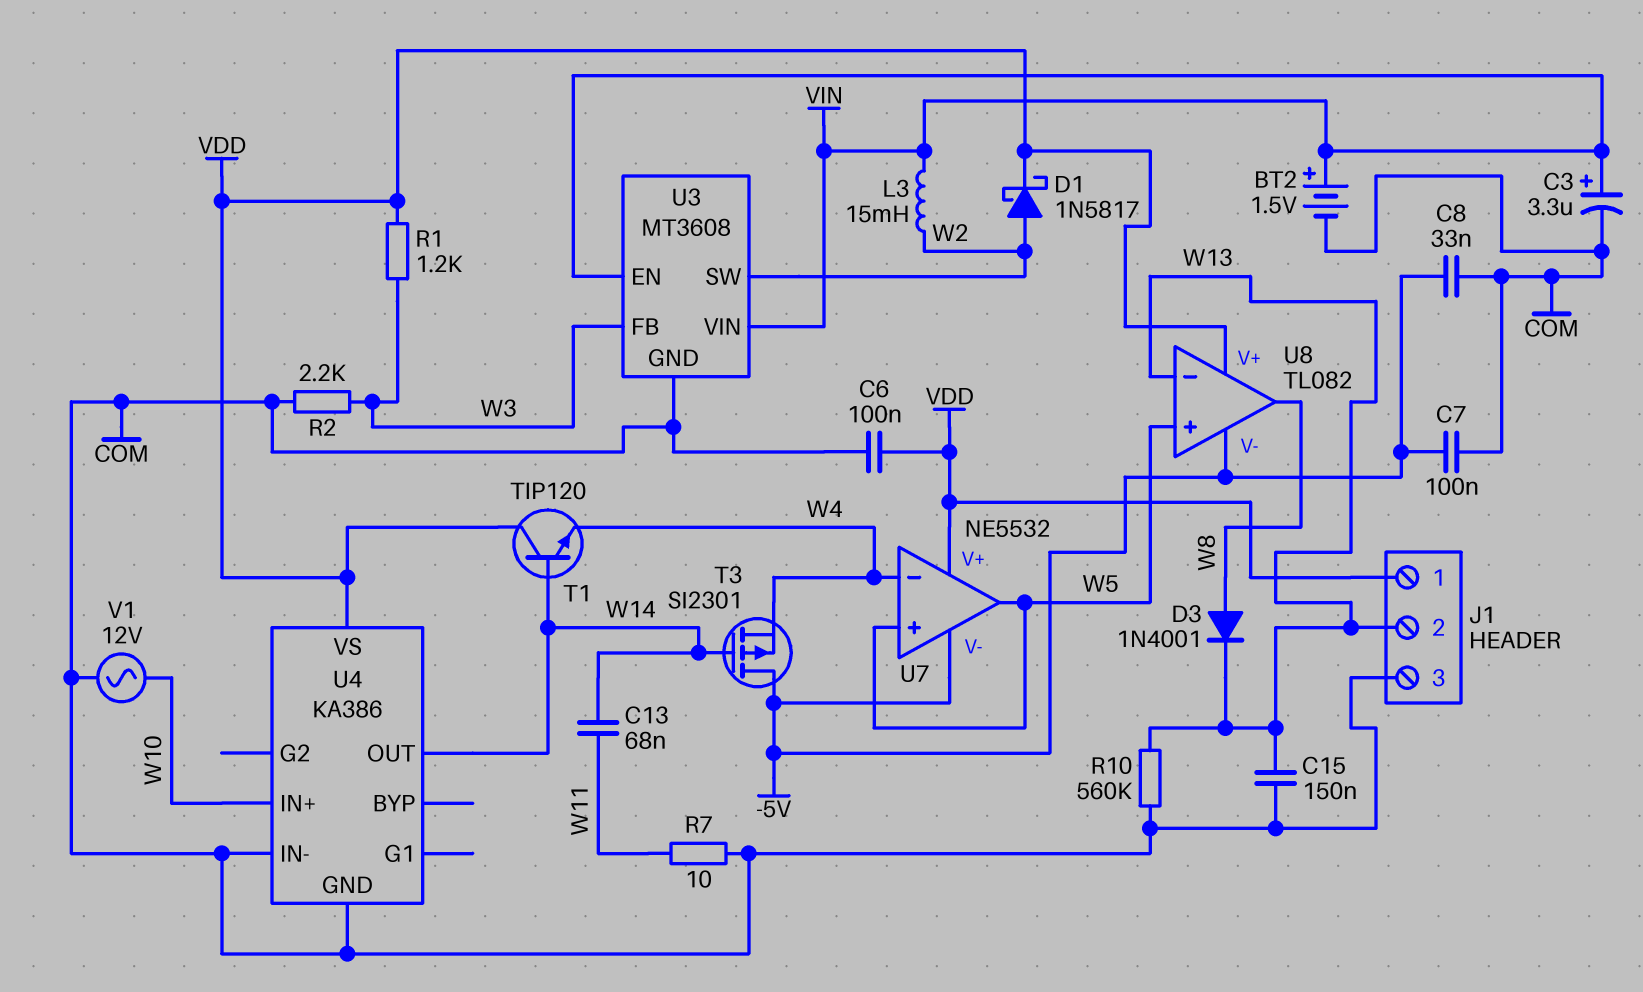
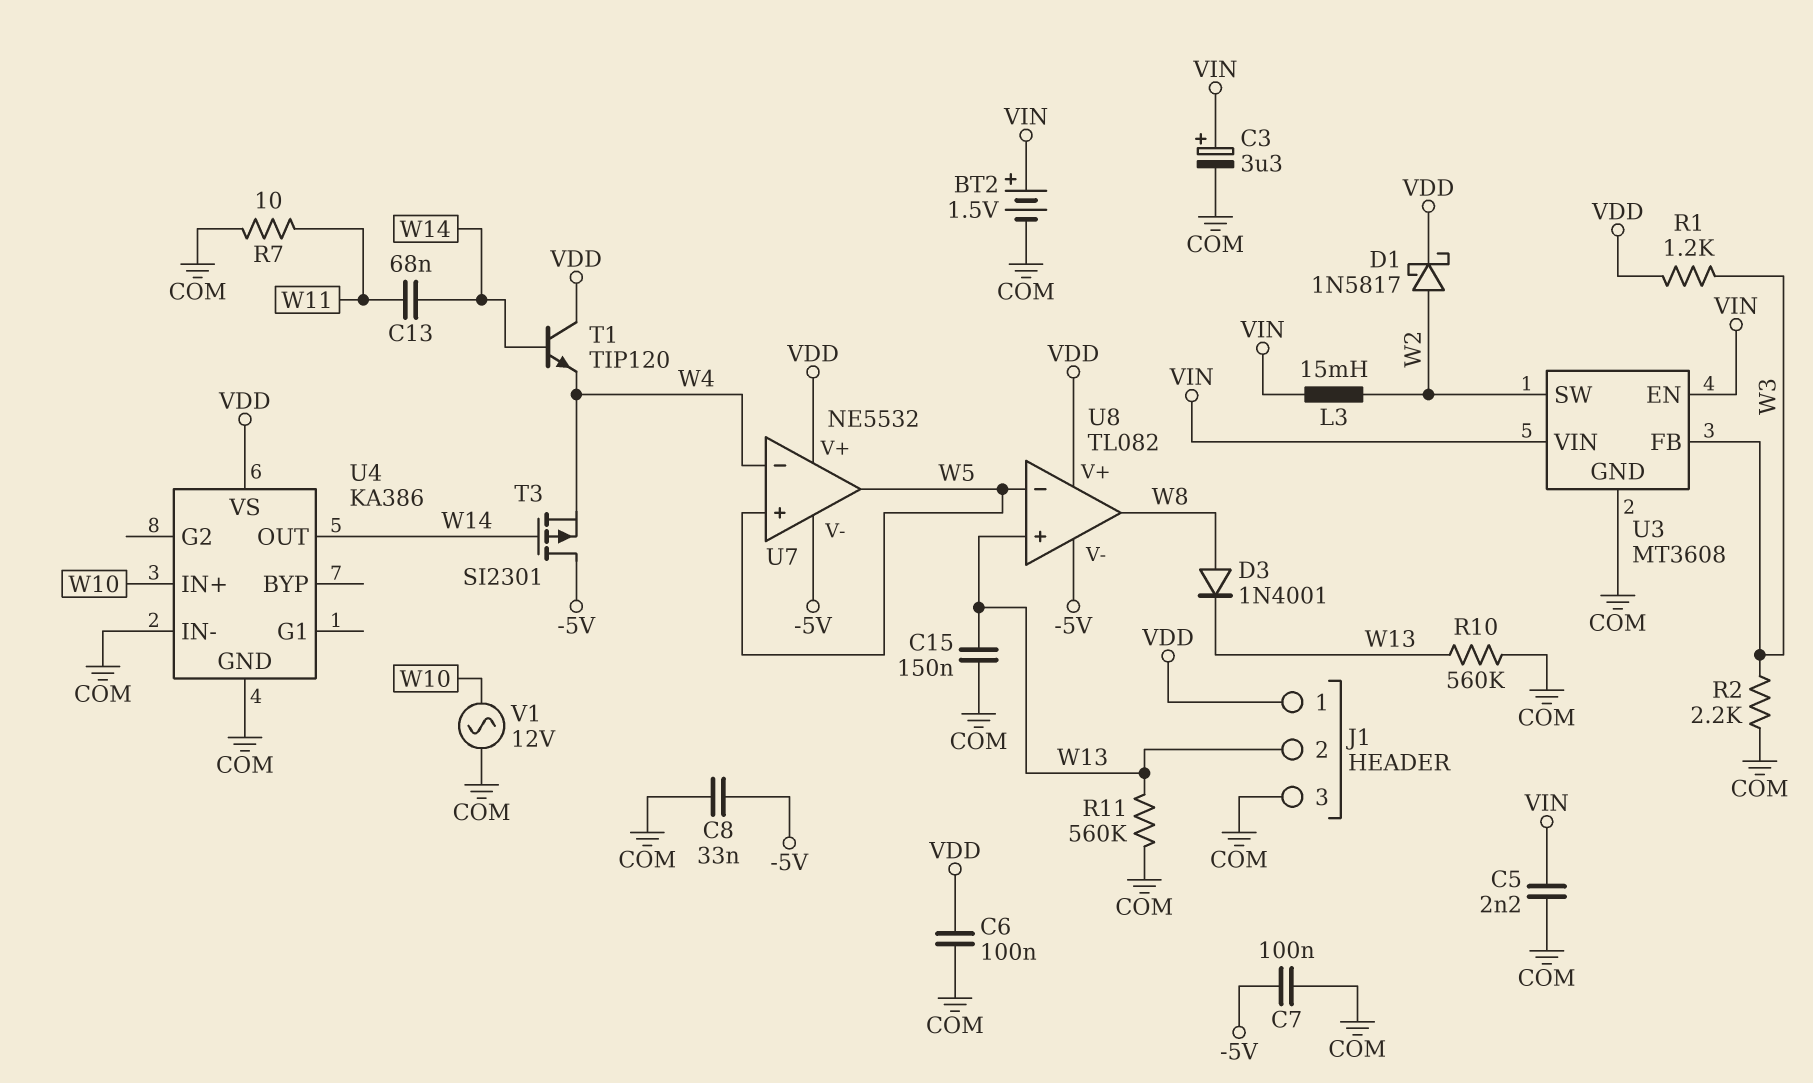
C5: none -> 2.2nF (COM, VIN)
R11: none -> 560k (COM, W13)
U8 pin in+: W5 -> W13
U8 pin in-: W13 -> W5

